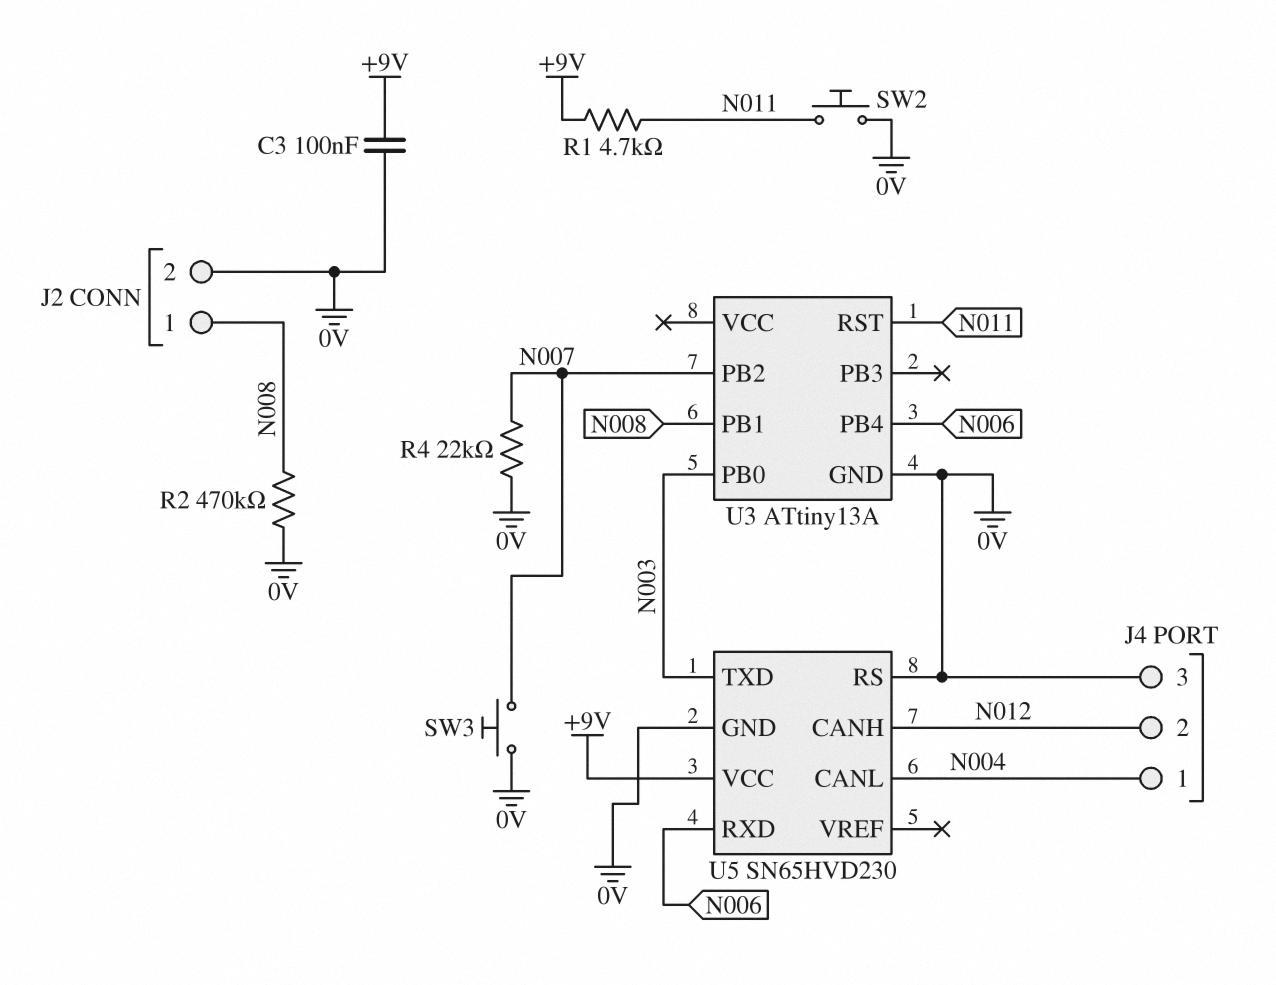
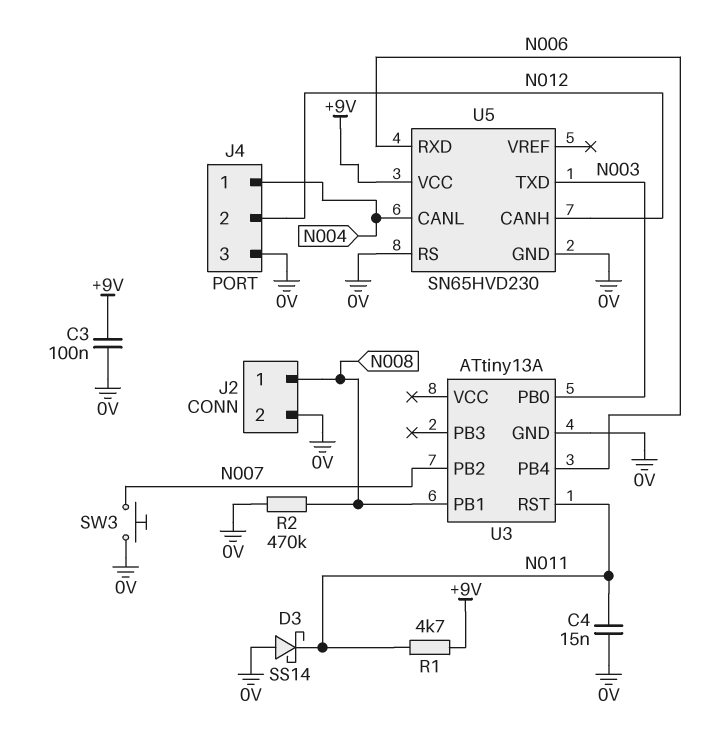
C4: none -> 15nF (0V, N011)
D3: none -> schottky SS14 (A 0V, K N011)
R4: 22k (0V, N007) -> none
SW2: button (0V, N011) -> none

